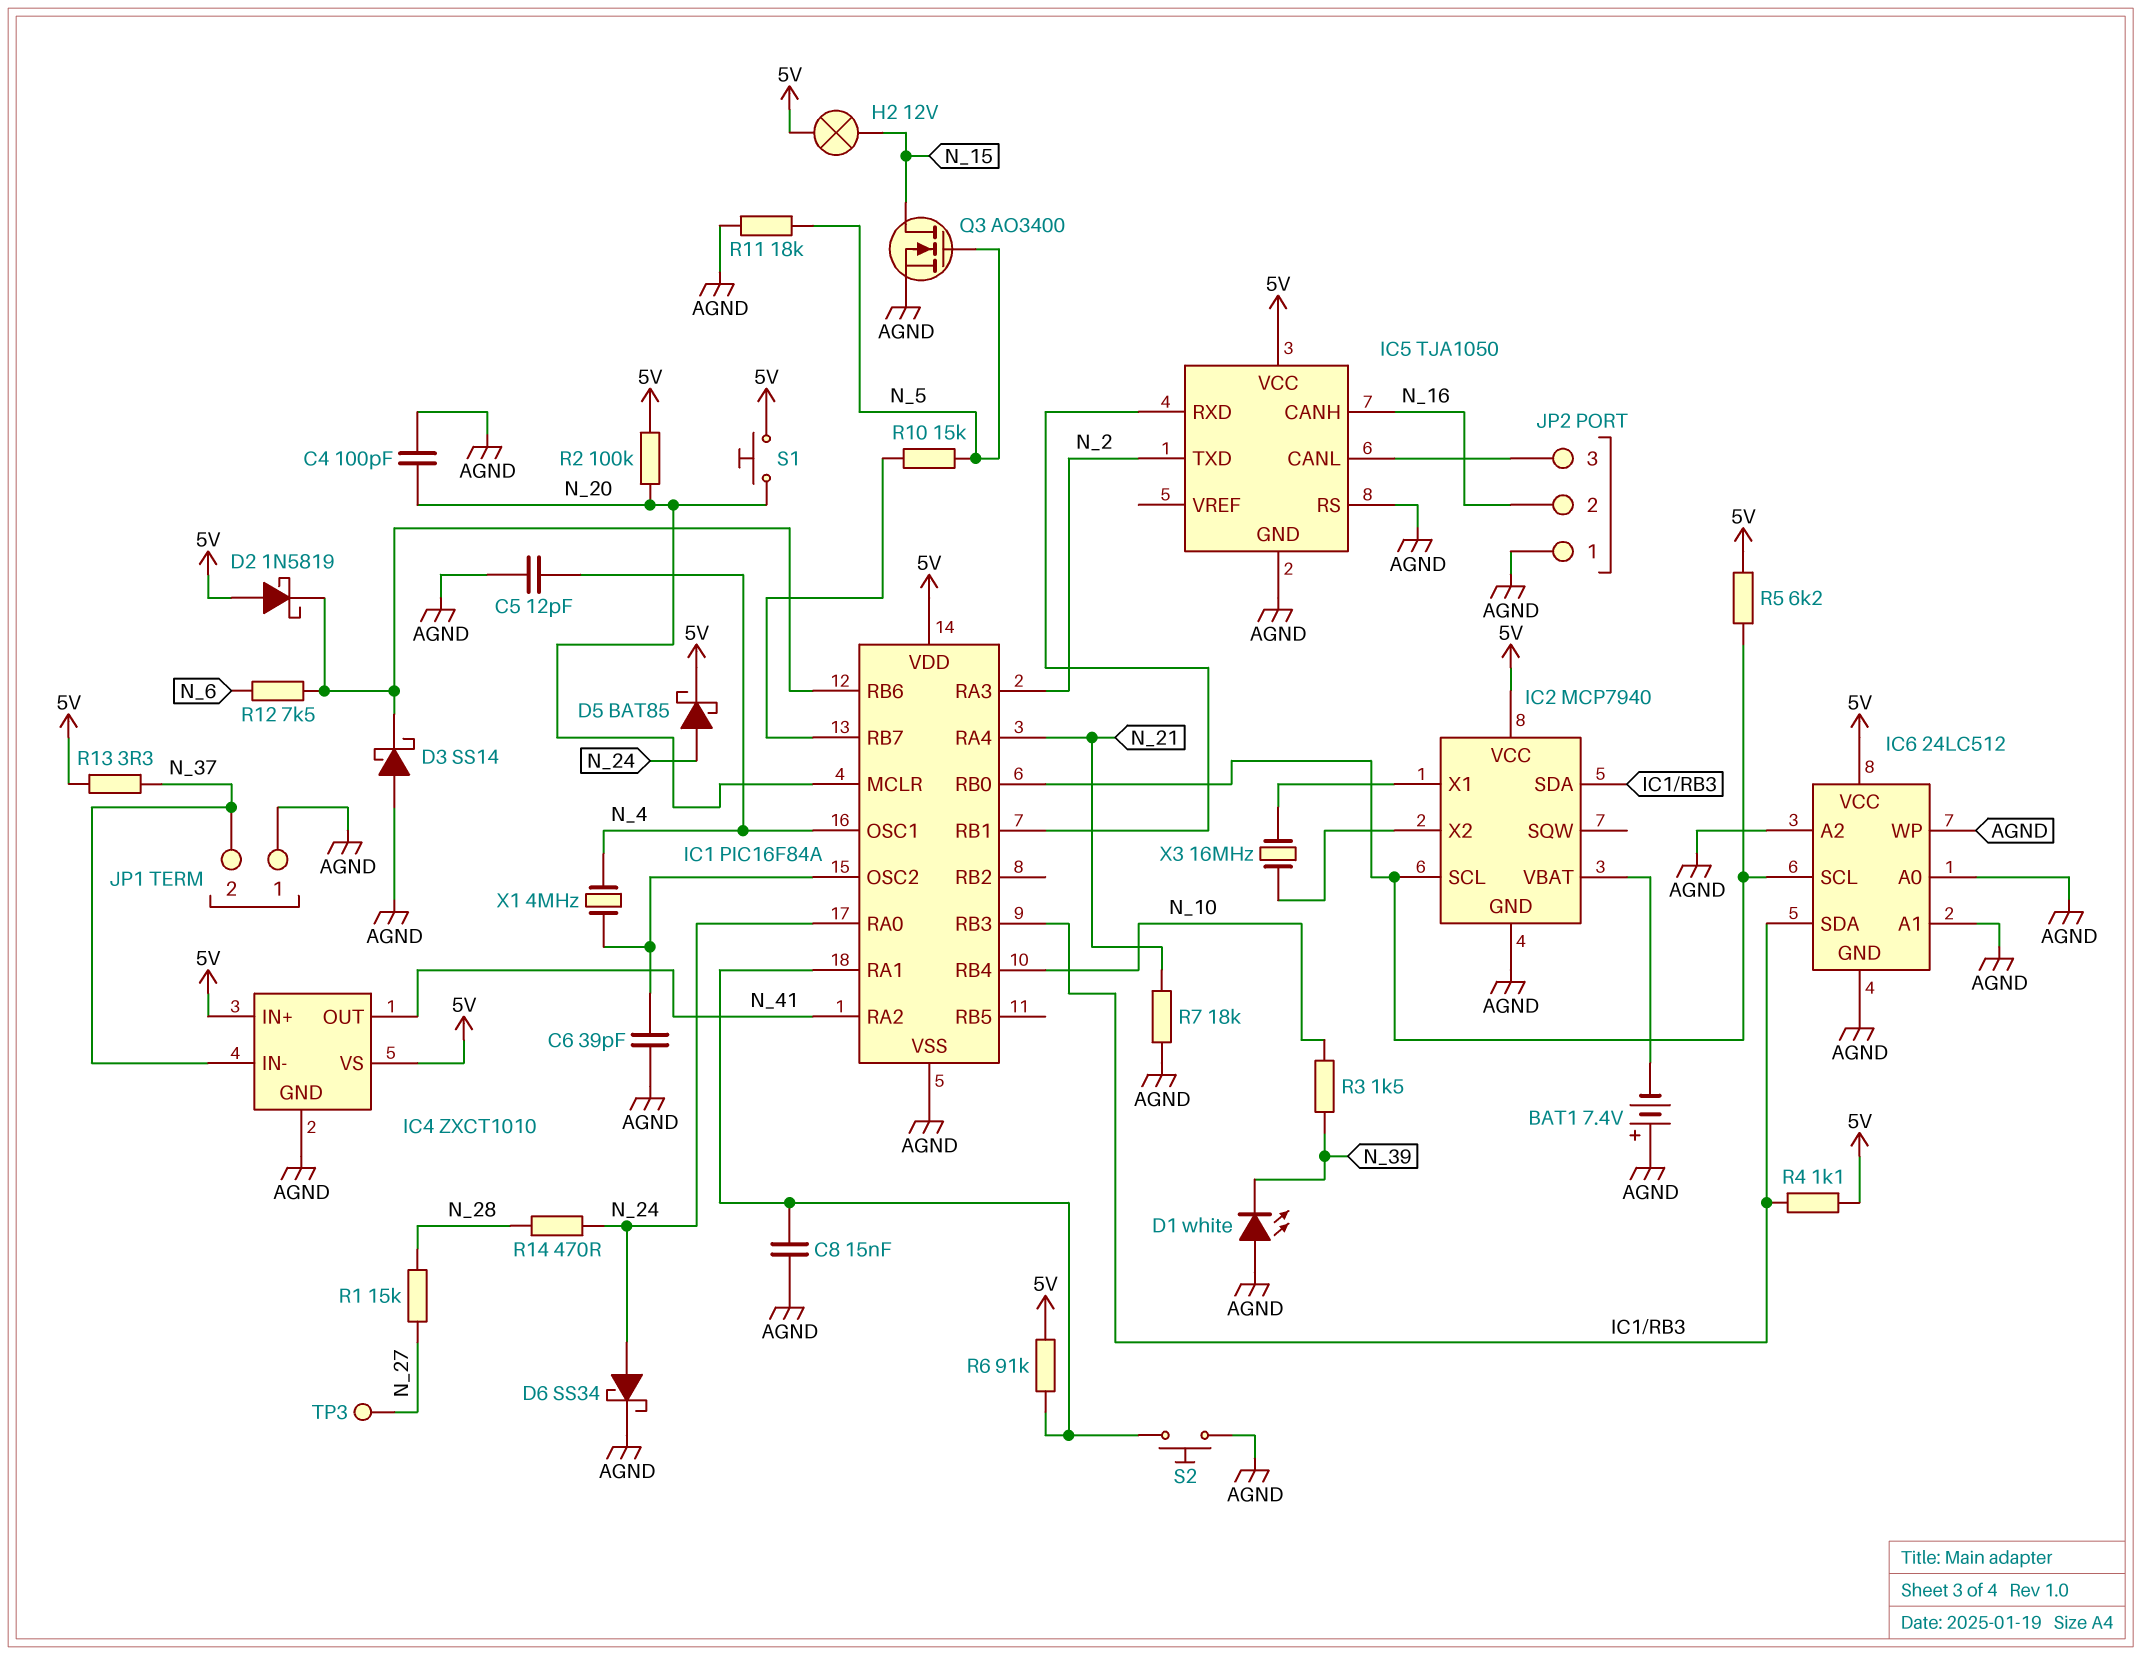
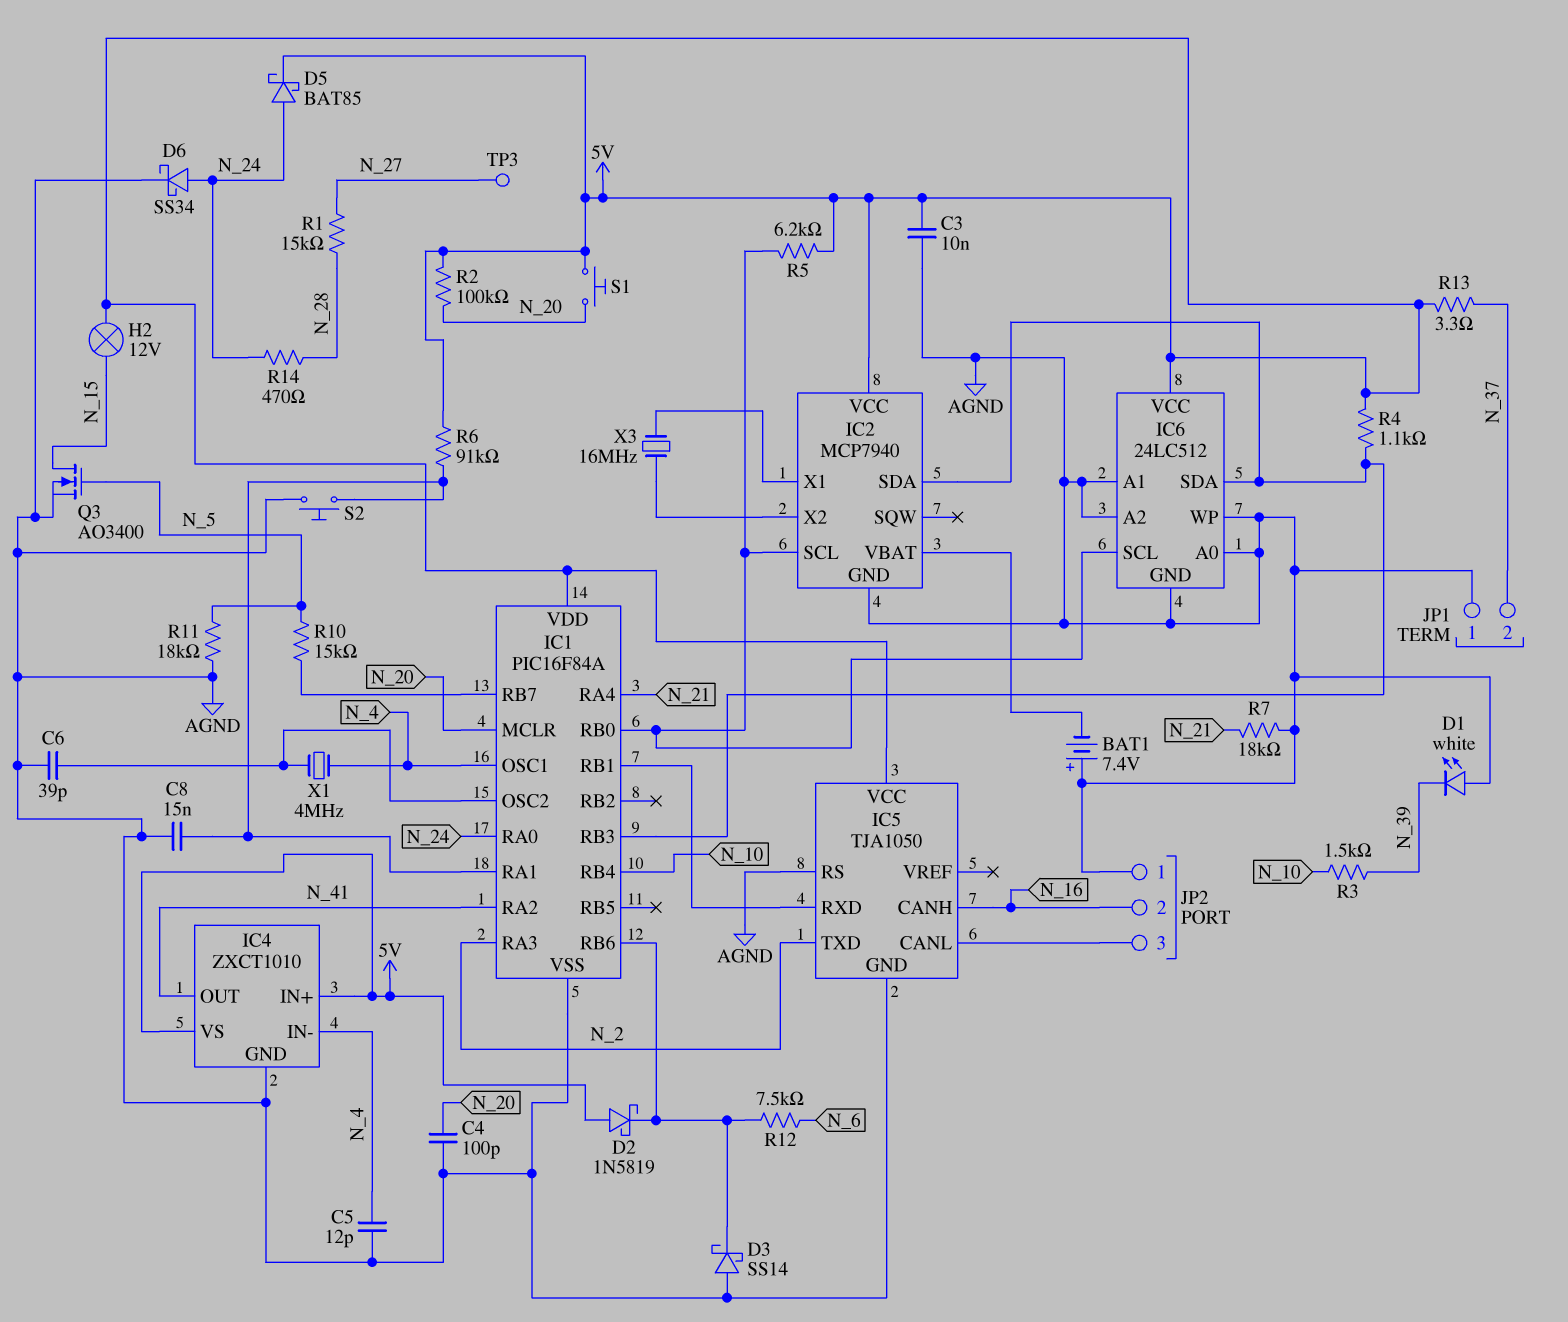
C3: none -> 10nF (5V, AGND)
IC4 pin IN-: N_37 -> N_4

